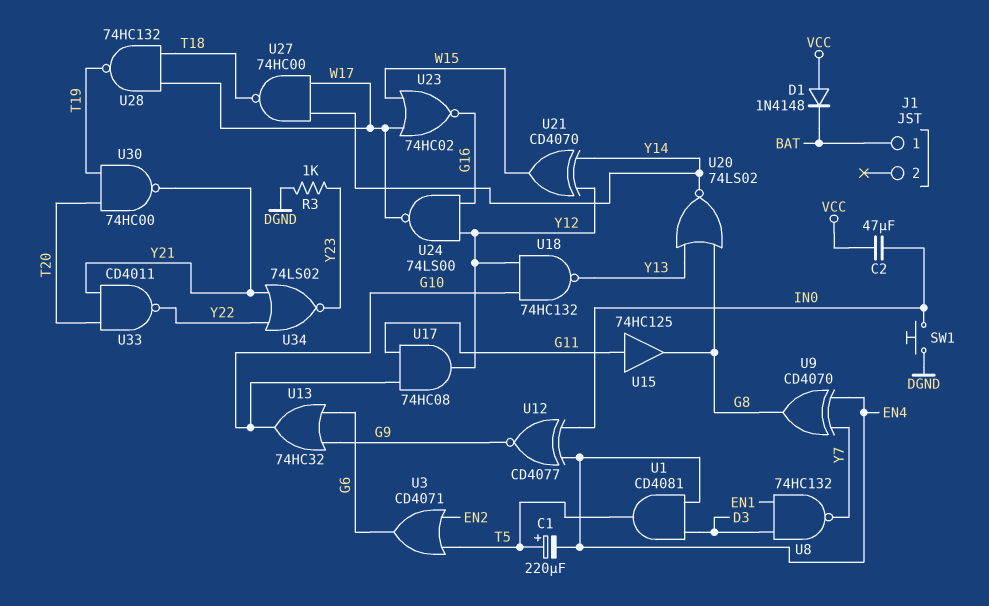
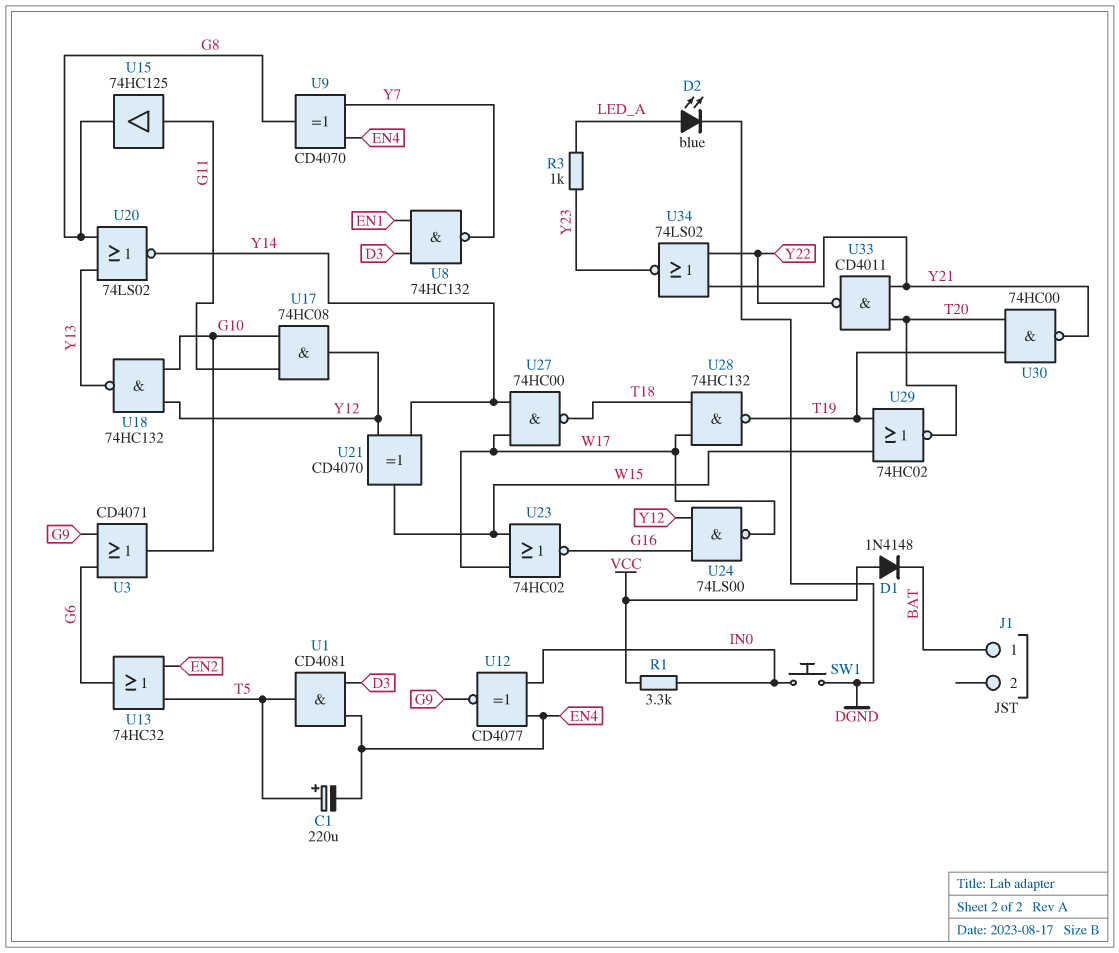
C2: 47uF (IN0, VCC) -> none
D2: none -> LED blue (A LED_A, K DGND)
R1: none -> 3.3k (IN0, VCC)
R3: 1k (DGND, Y23) -> 1k (LED_A, Y23)
U3: OR CD4071 (in EN2, in T5, out G6) -> OR CD4071 (in G6, in G9, out G10)
U13: OR 74HC32 (in G6, in G9, out G10) -> OR 74HC32 (in EN2, in T5, out G6)
U29: none -> NOR 74HC02 (in T19, in W15, out T20)

